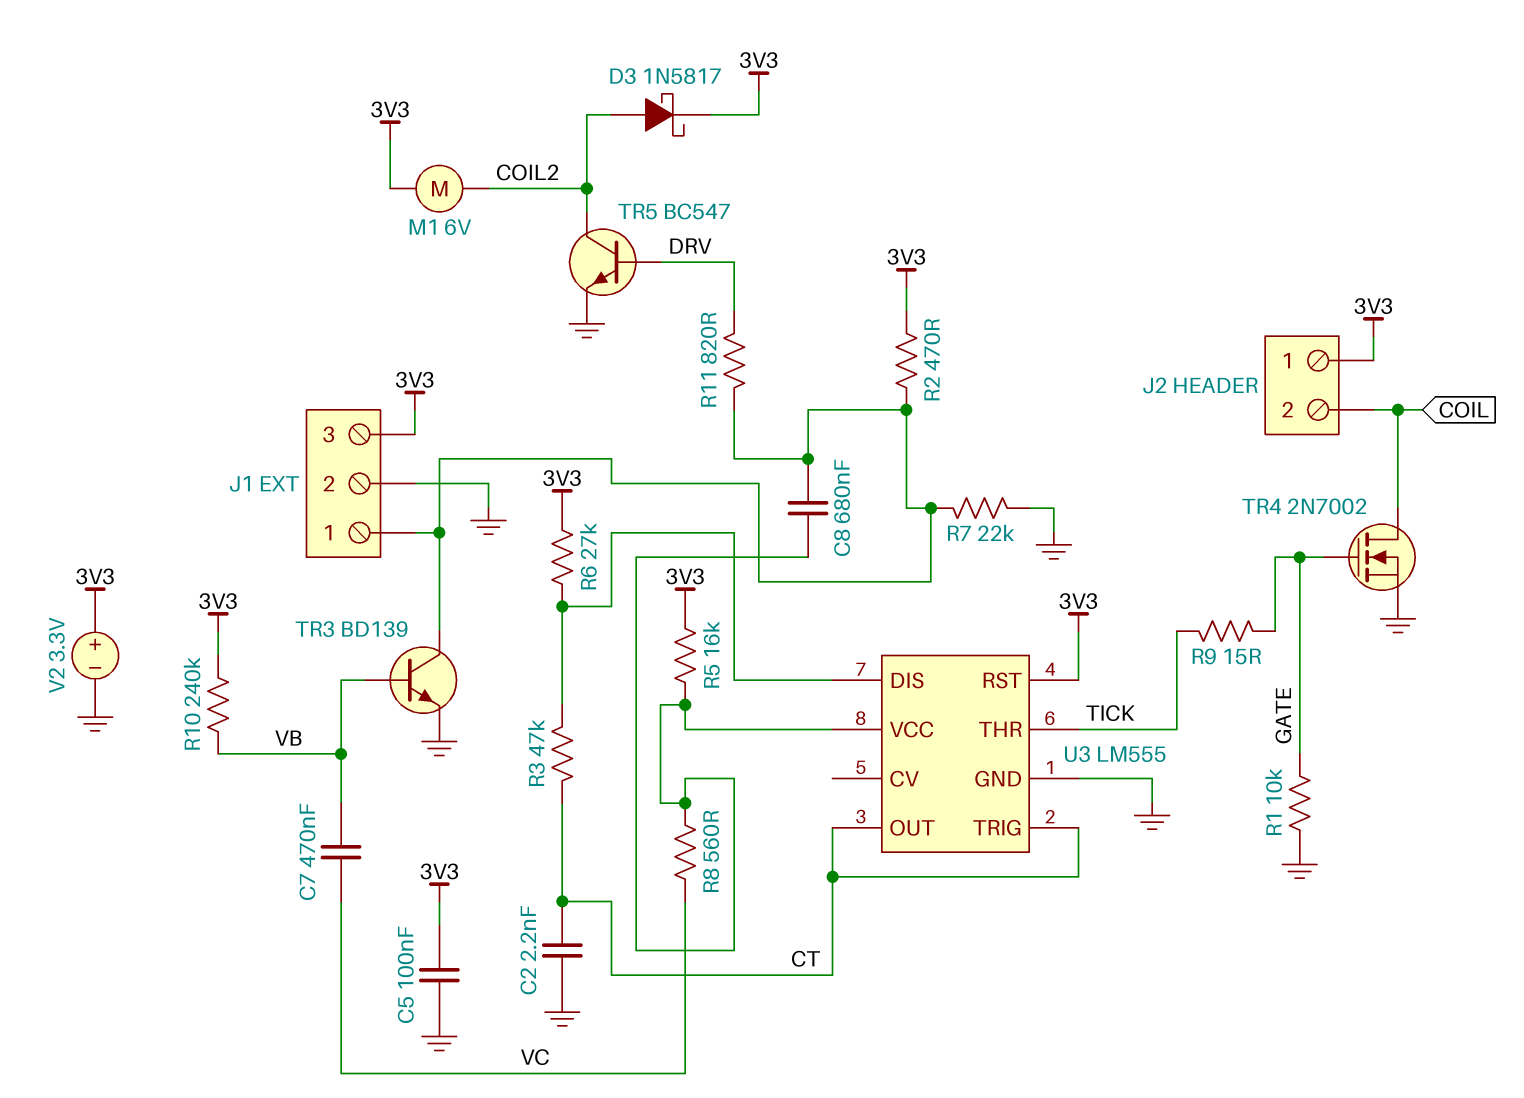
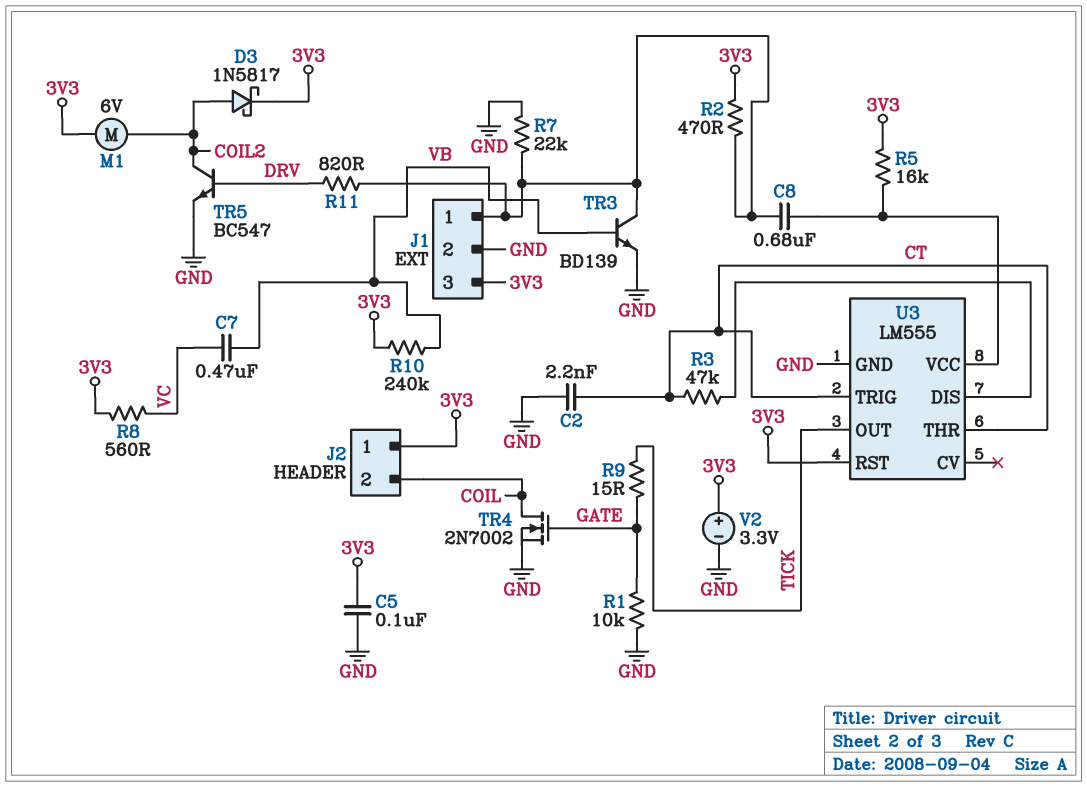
R6: 27k (3V3, U3/DIS) -> none
R8: 560 (U3/VCC, VC) -> 560 (3V3, VC)
U3 pin OUT: CT -> TICK
U3 pin THR: TICK -> CT

